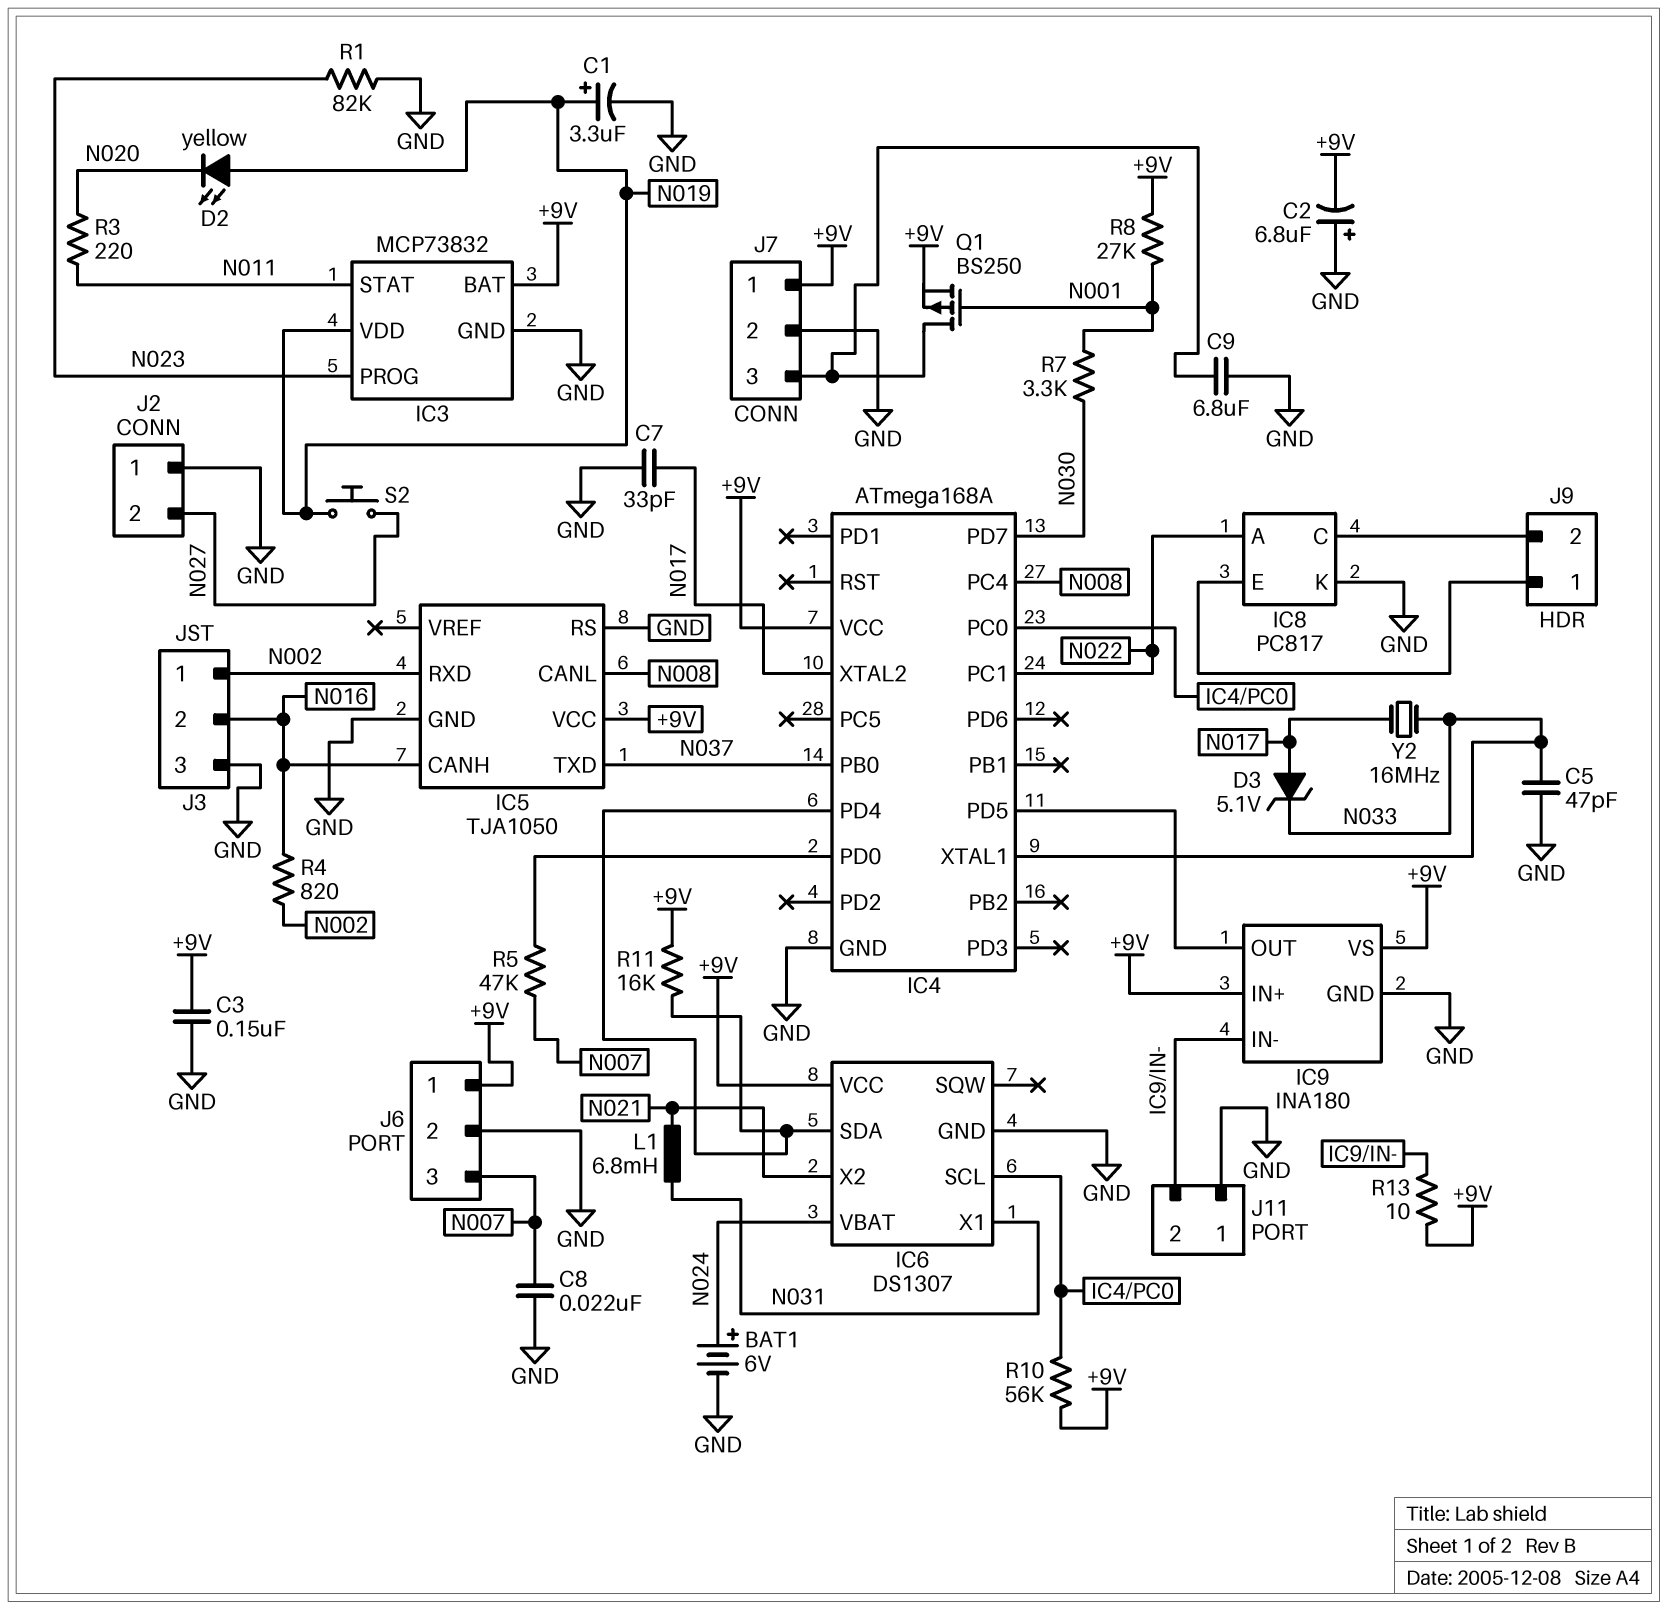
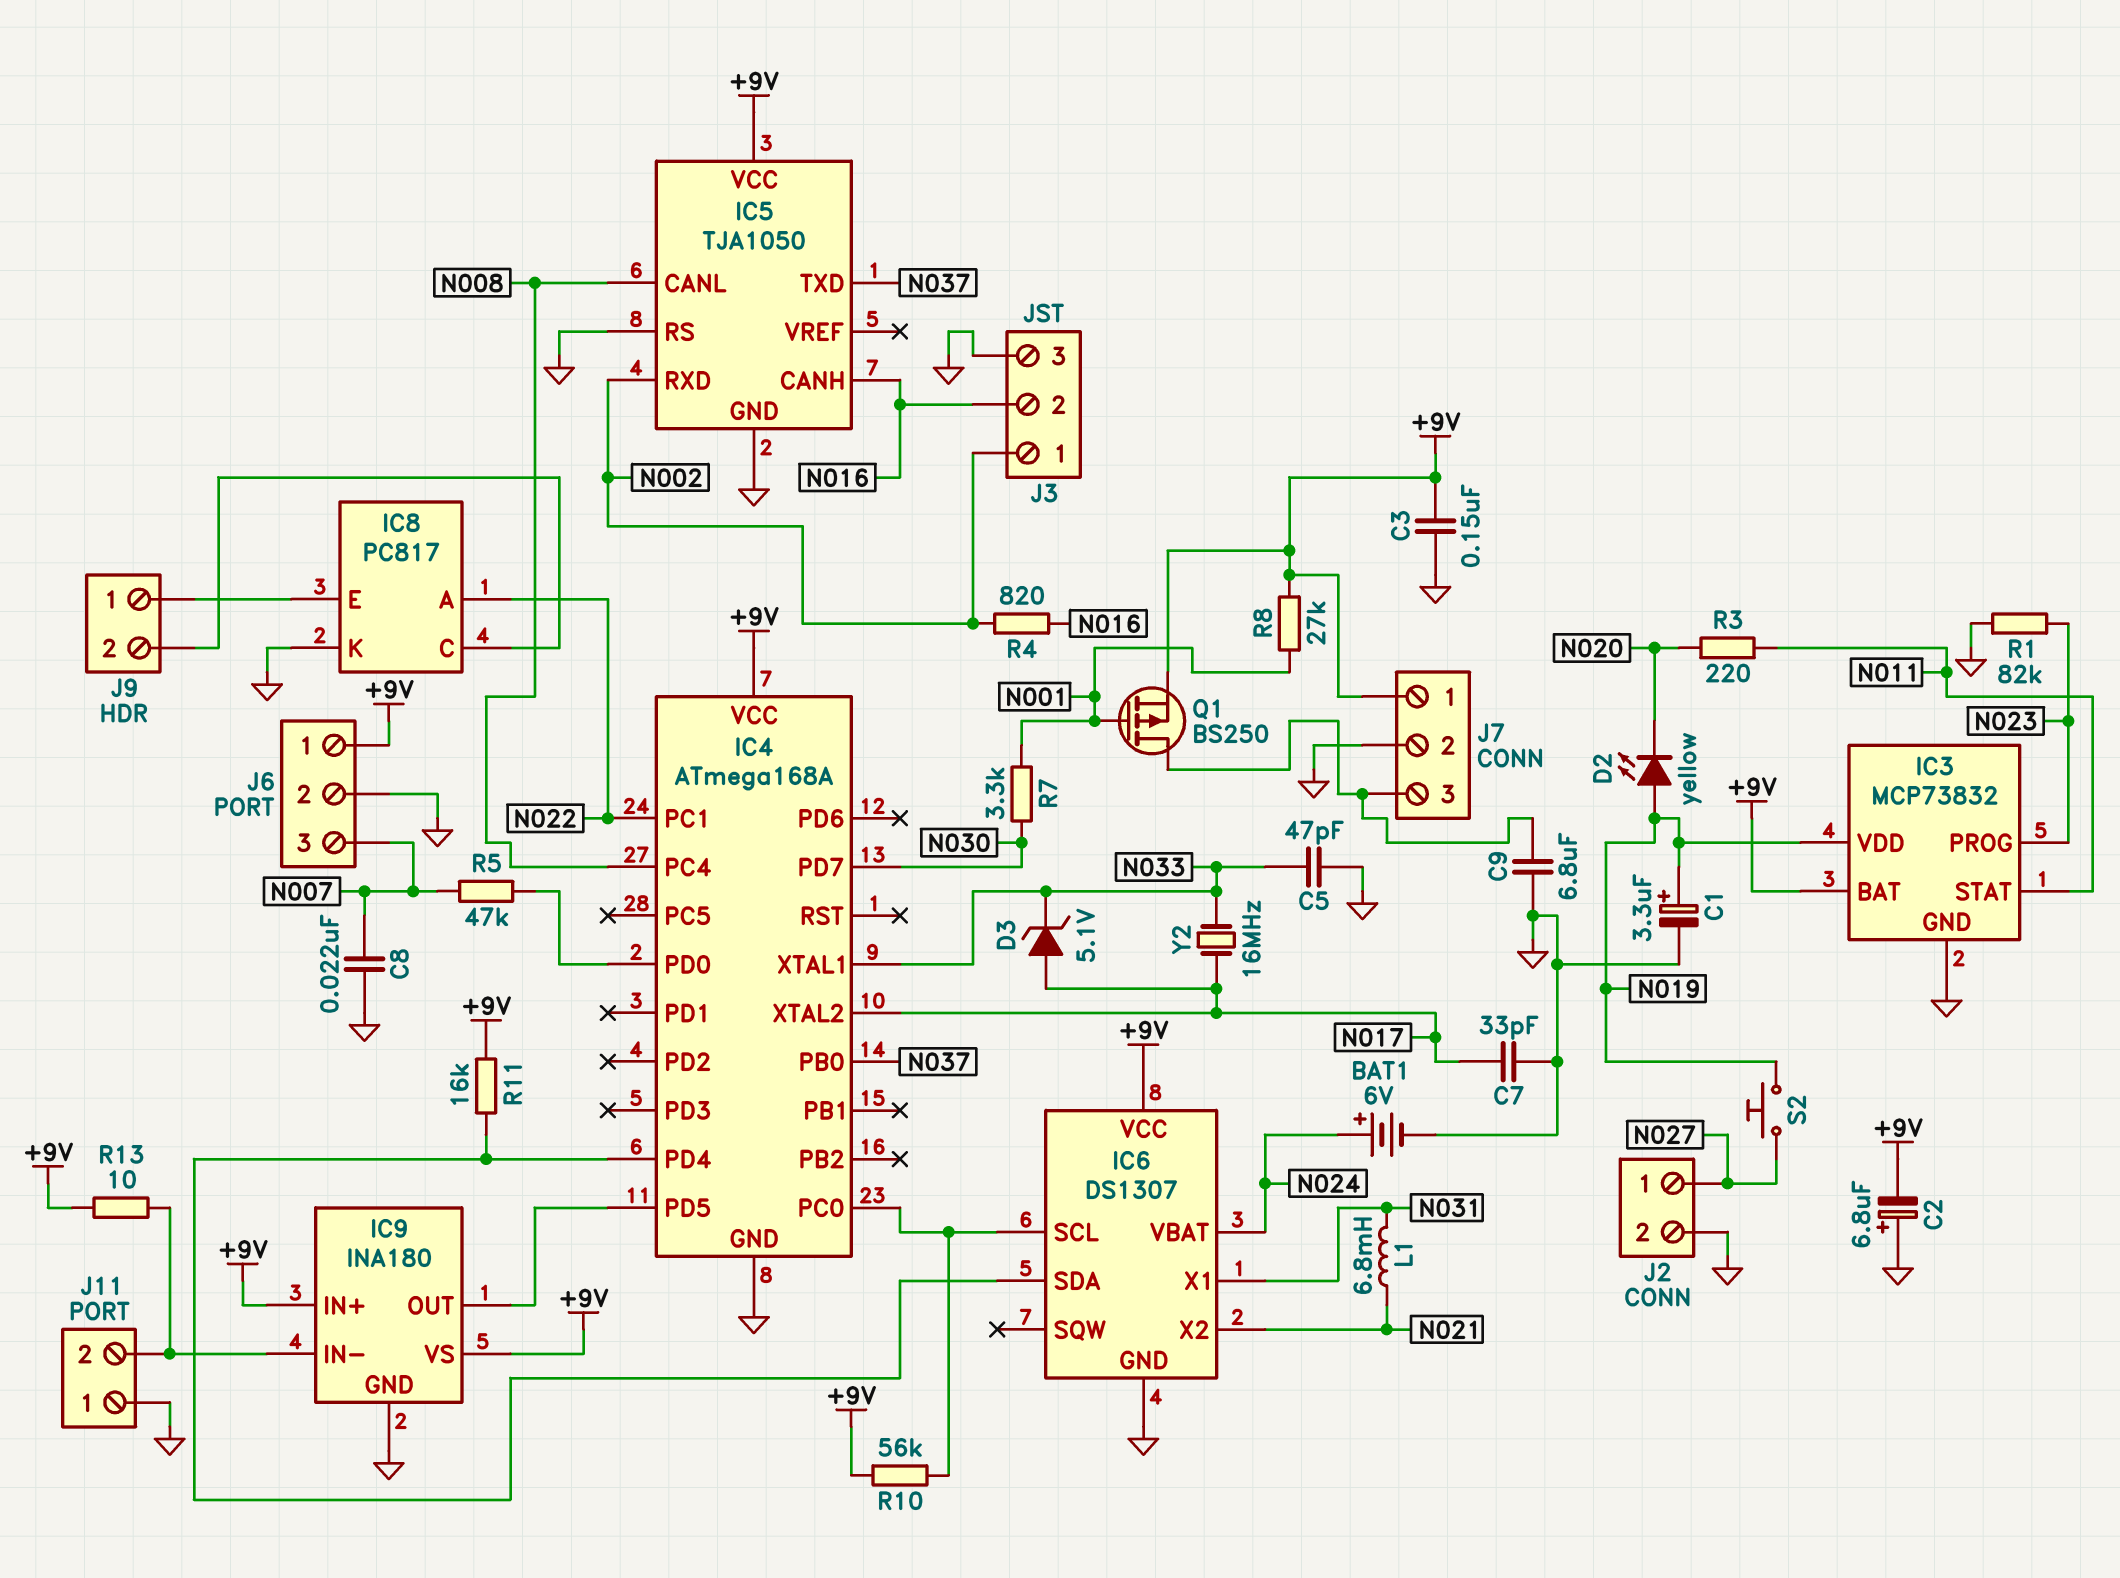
J2 pin 1: GND -> N027
J2 pin 2: N027 -> GND

